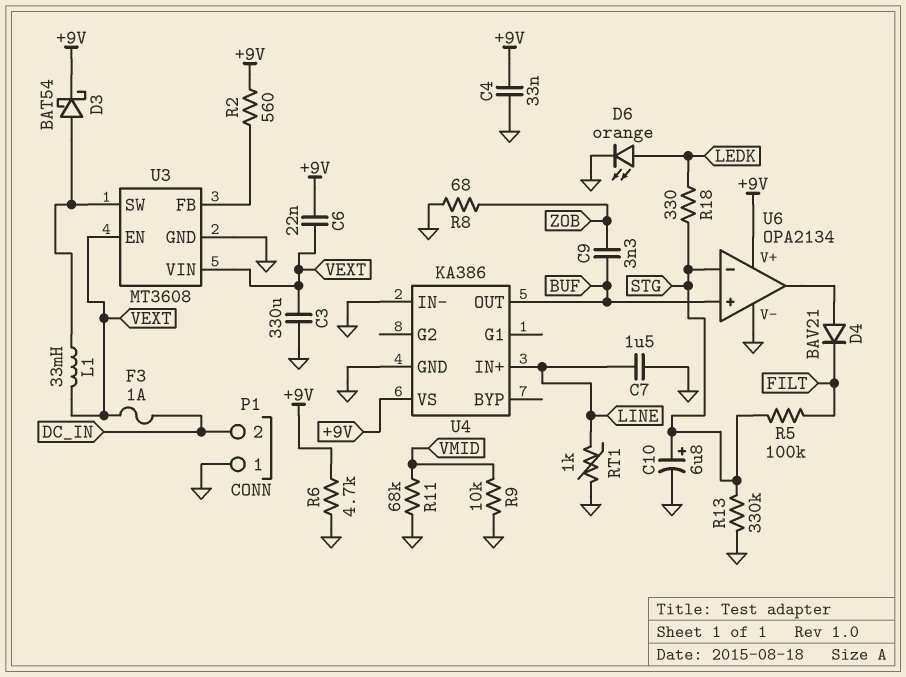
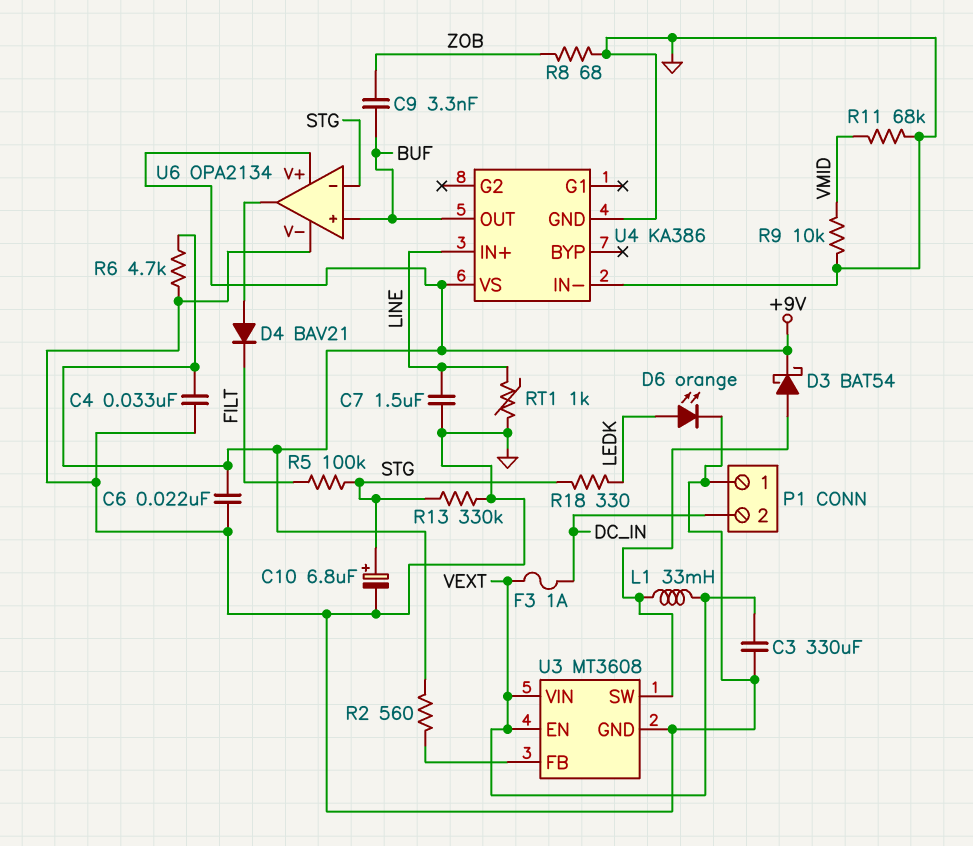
C6: 22nF (+9V, VEXT) -> 22nF (+9V, GND)

